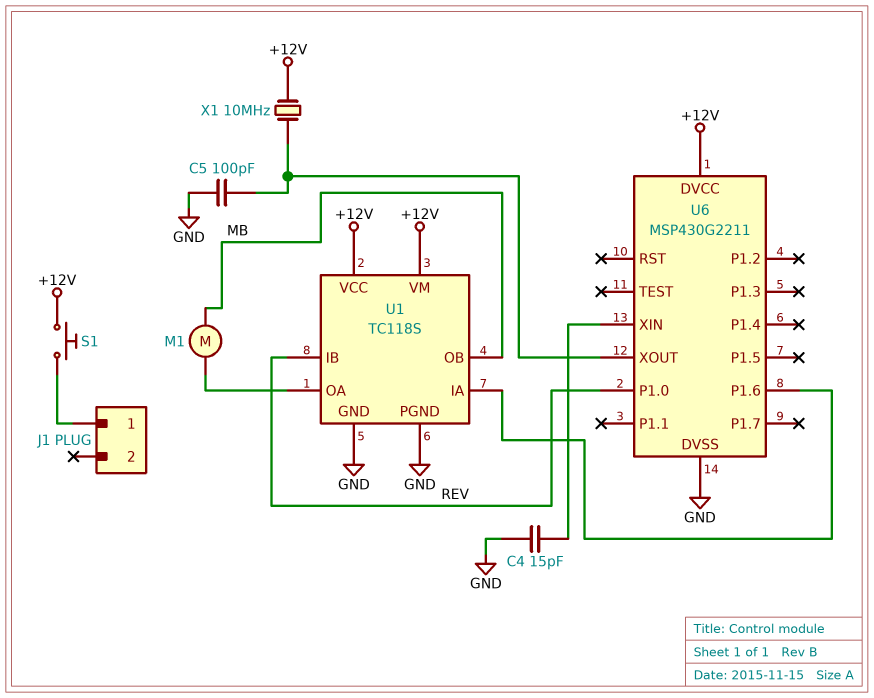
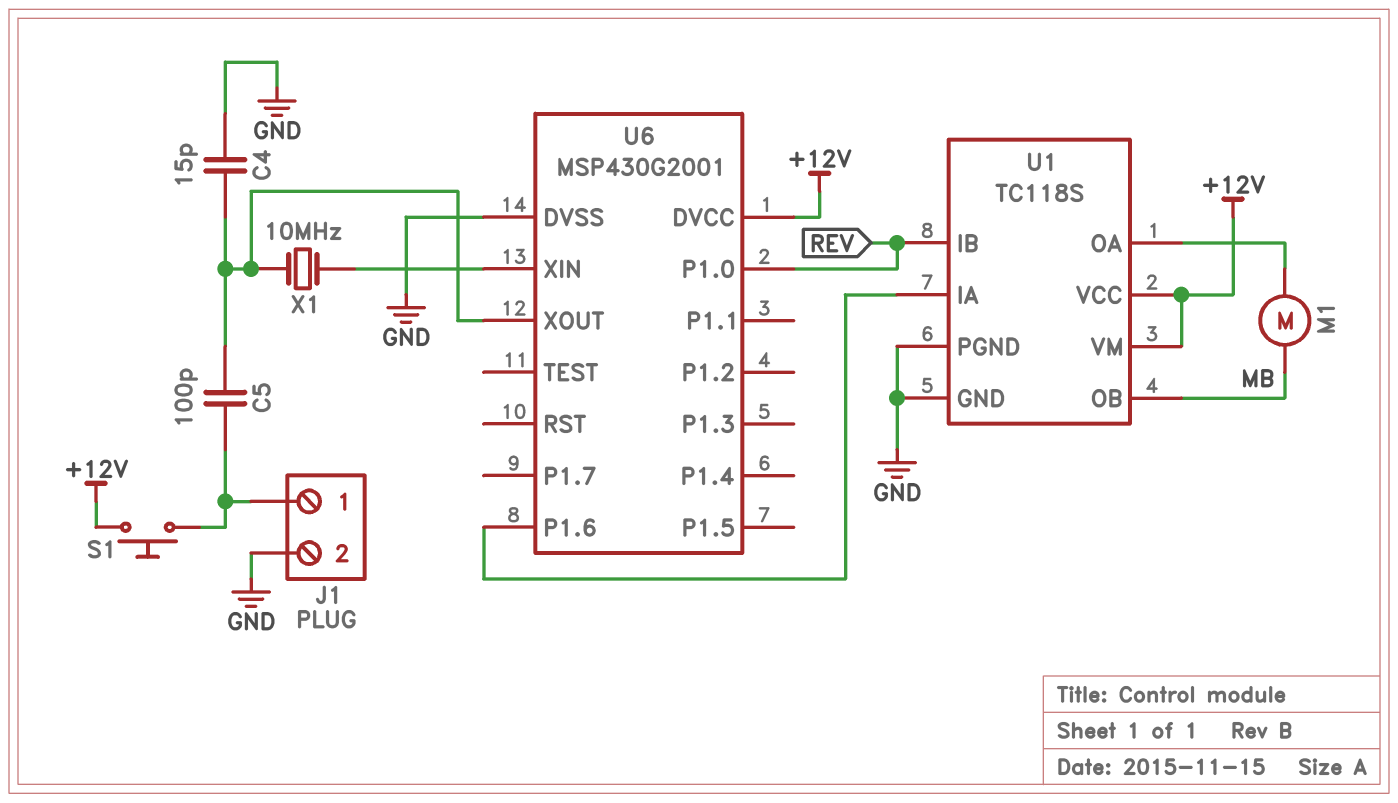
C4: 15pF (GND, U6/XIN) -> 15pF (GND, U6/XOUT)
C5: 100pF (GND, U6/XOUT) -> 100pF (J1/1, U6/XOUT)
J1 pin 2: none -> GND
U6: MSP430G2211 -> MSP430G2001
X1: 10MHz (+12V, U6/XOUT) -> 10MHz (U6/XIN, U6/XOUT)

